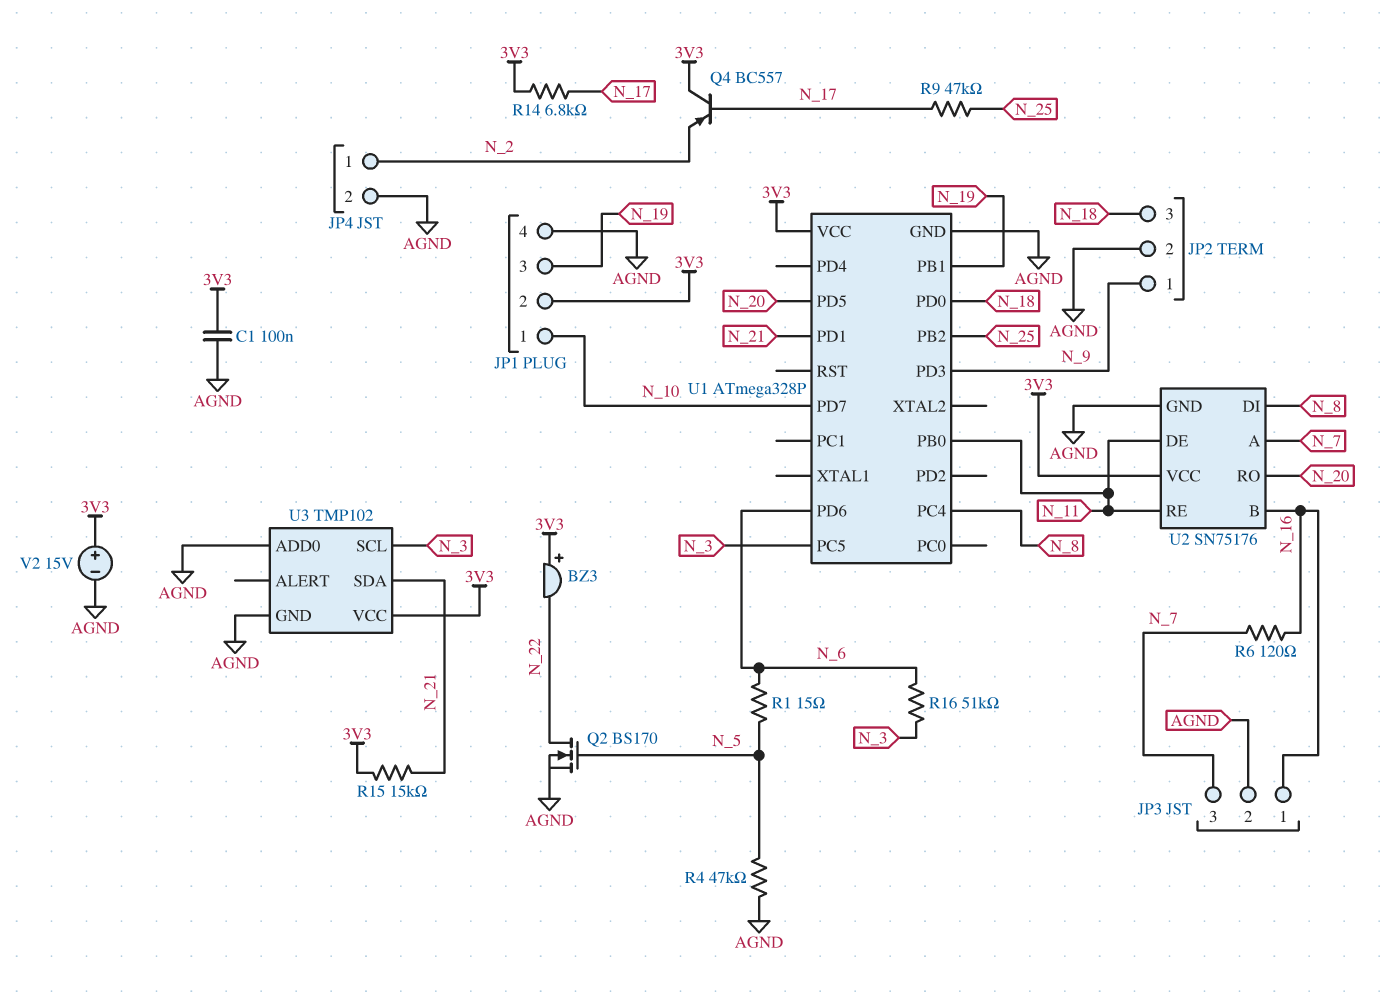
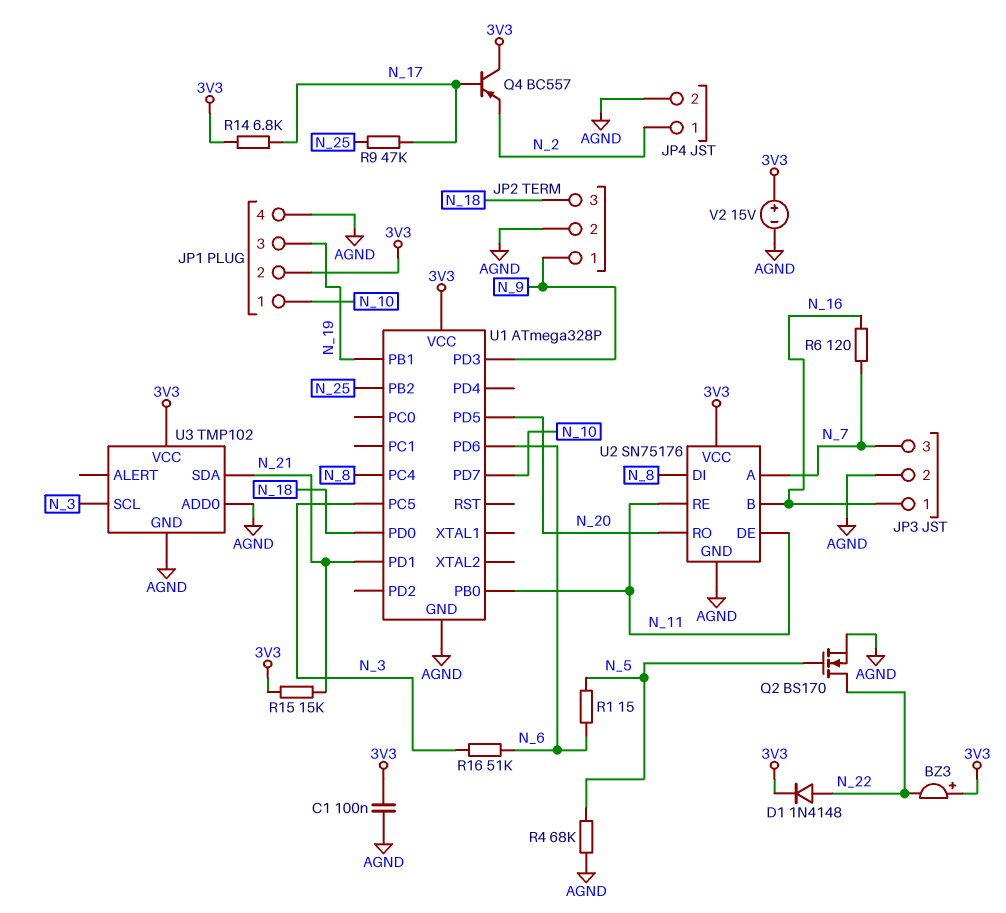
D1: none -> diode 1N4148 (A N_22, K 3V3)
R4: 47k (AGND, N_5) -> 68k (AGND, N_5)

